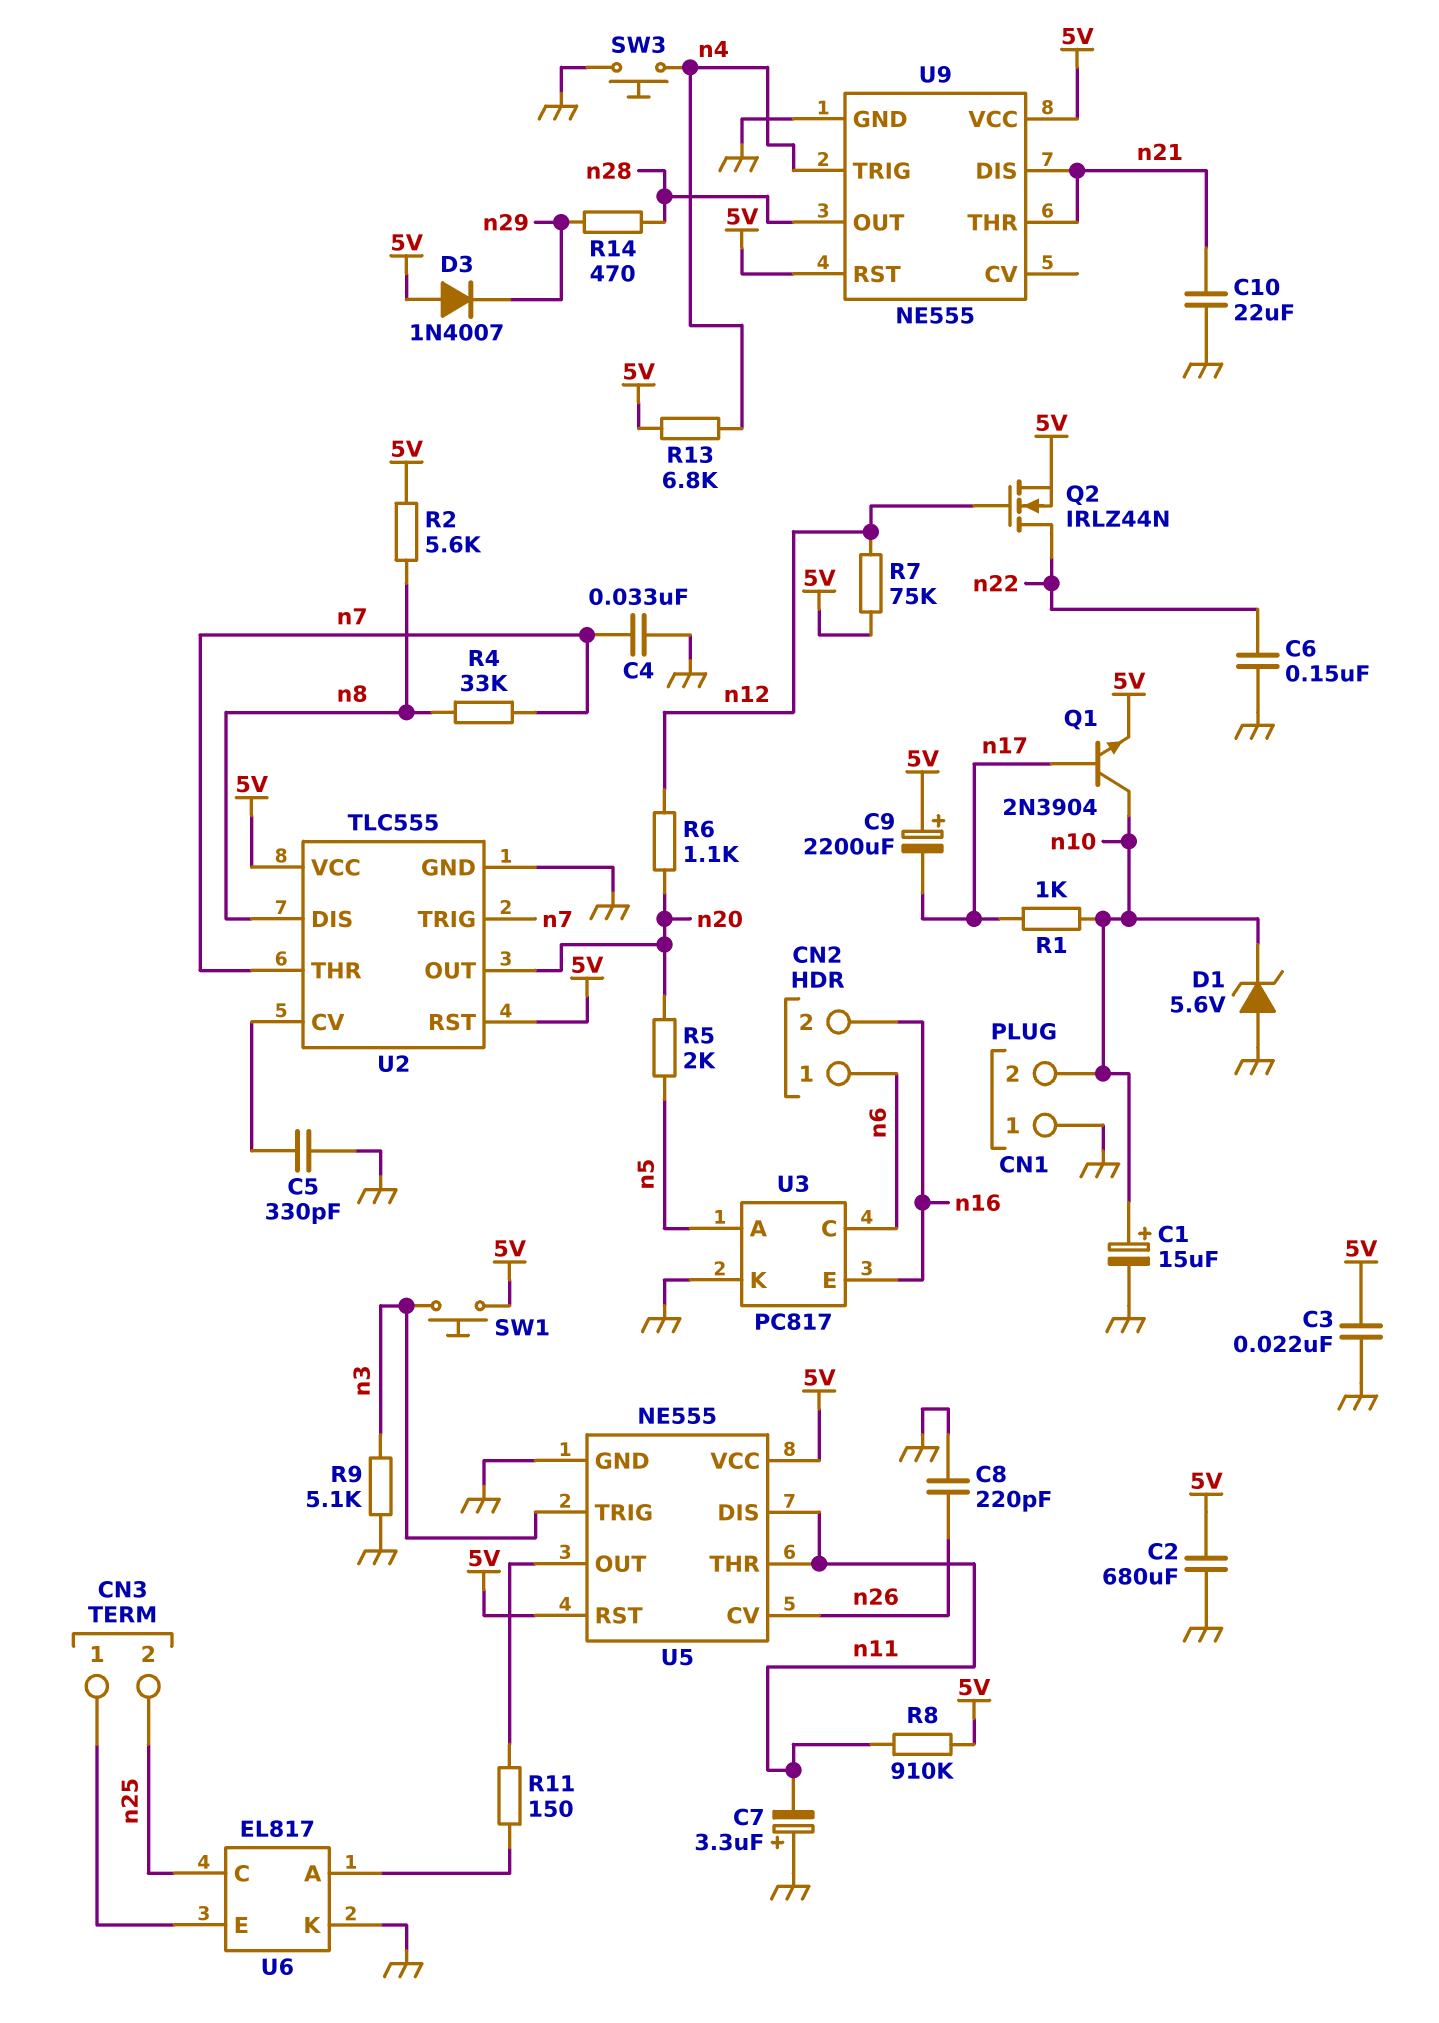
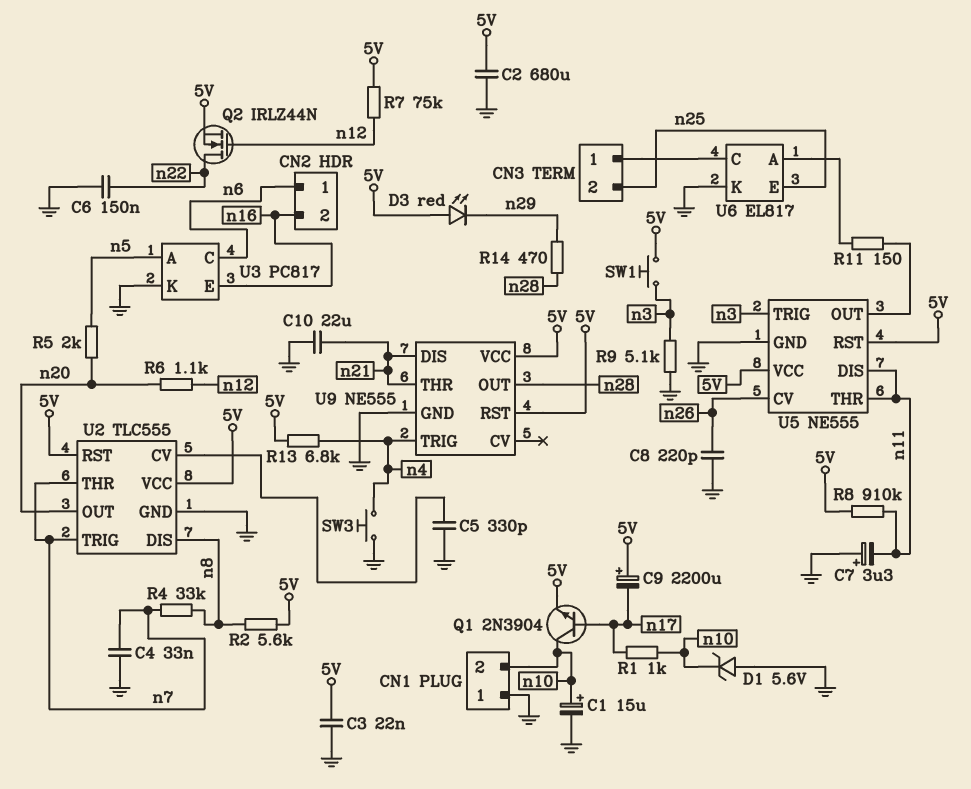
D3: diode 1N4007 (A 5V, K n29) -> LED red (A 5V, K n29)
U6 pin C: n25 -> CN3/1
U6 pin E: CN3/1 -> n25

